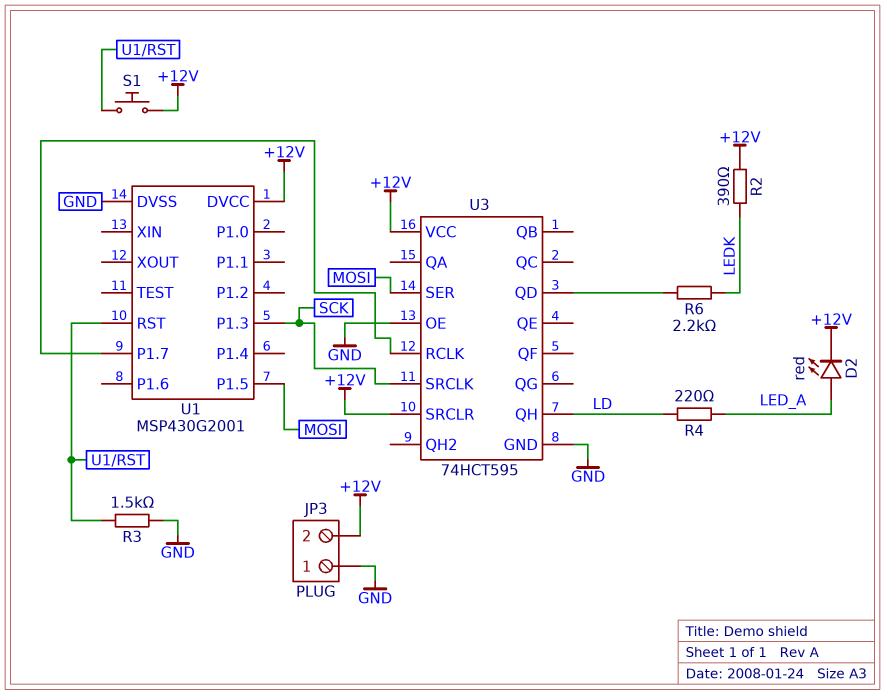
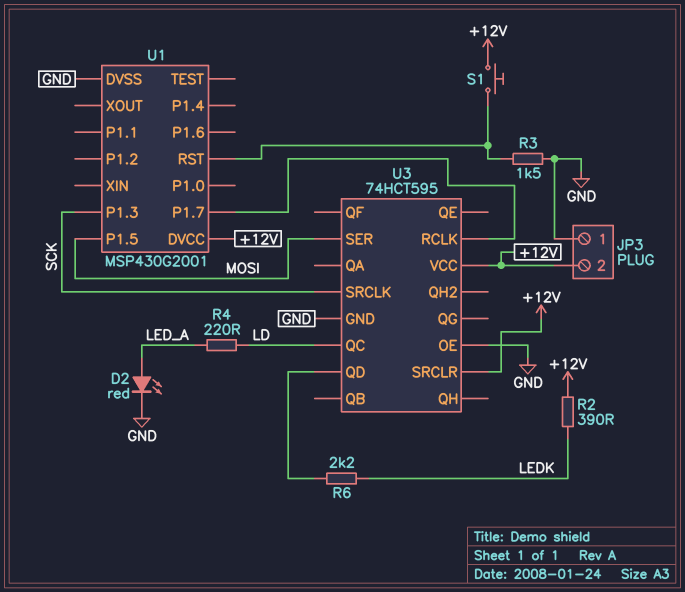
D2: LED red (A LED_A, K +12V) -> LED red (A LED_A, K GND)
U3 pin QC: none -> LD
U3 pin QH: LD -> none

